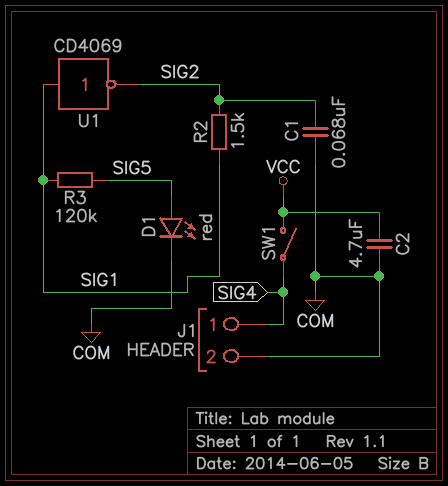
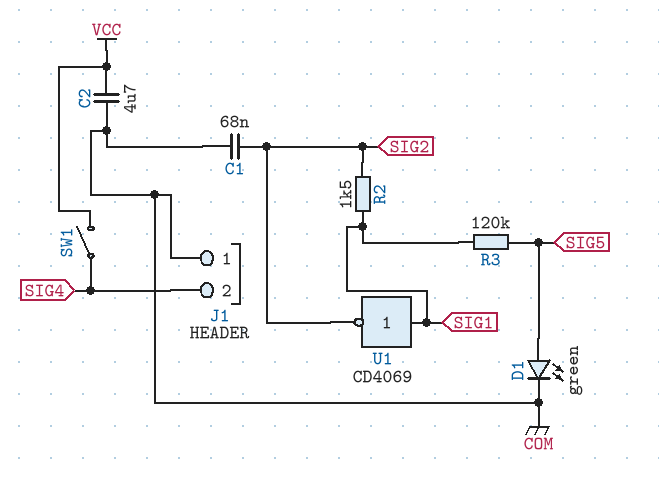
D1: LED red (A SIG5, K COM) -> LED green (A SIG5, K COM)
J1 pin 1: SIG4 -> COM
J1 pin 2: COM -> SIG4

